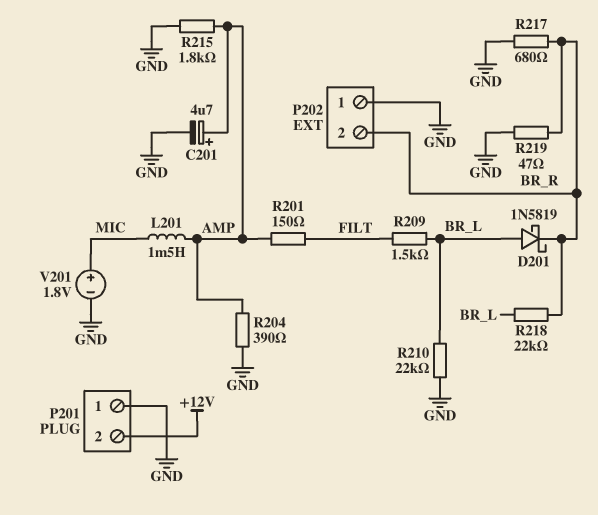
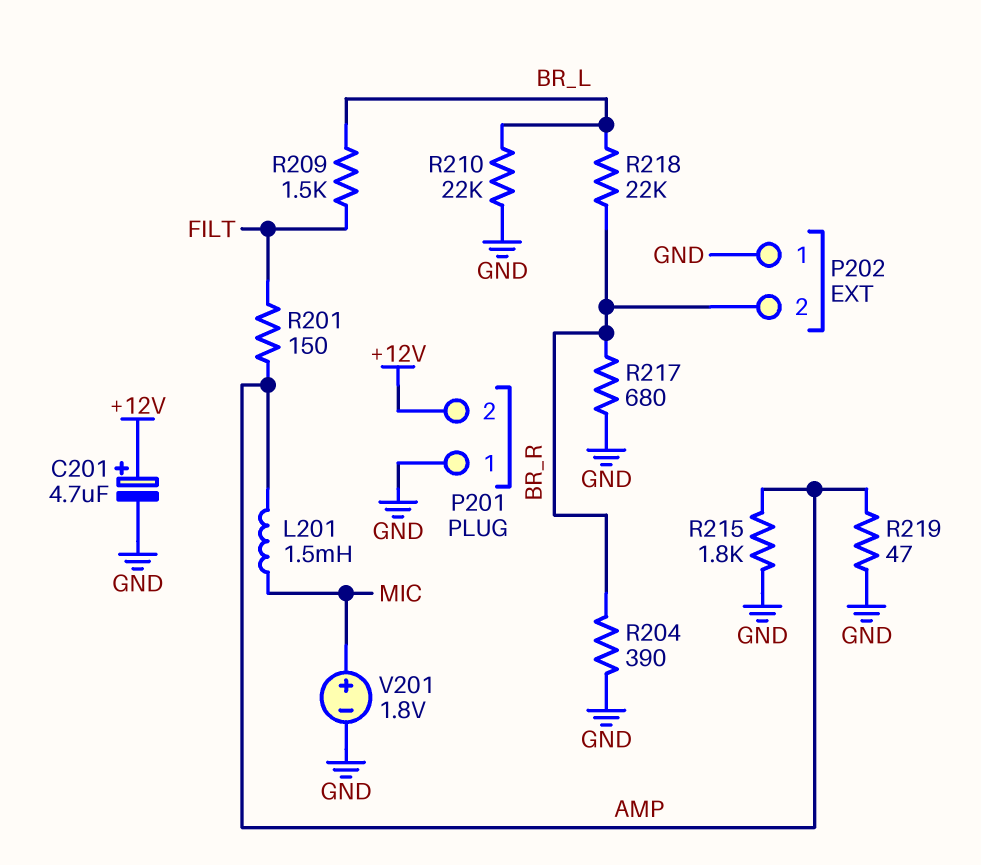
C201: 4.7uF (plus AMP, minus GND) -> 4.7uF (plus +12V, minus GND)
D201: schottky 1N5819 (A BR_L, K BR_R) -> none
R204: 390 (AMP, GND) -> 390 (BR_R, GND)
R219: 47 (BR_R, GND) -> 47 (AMP, GND)

